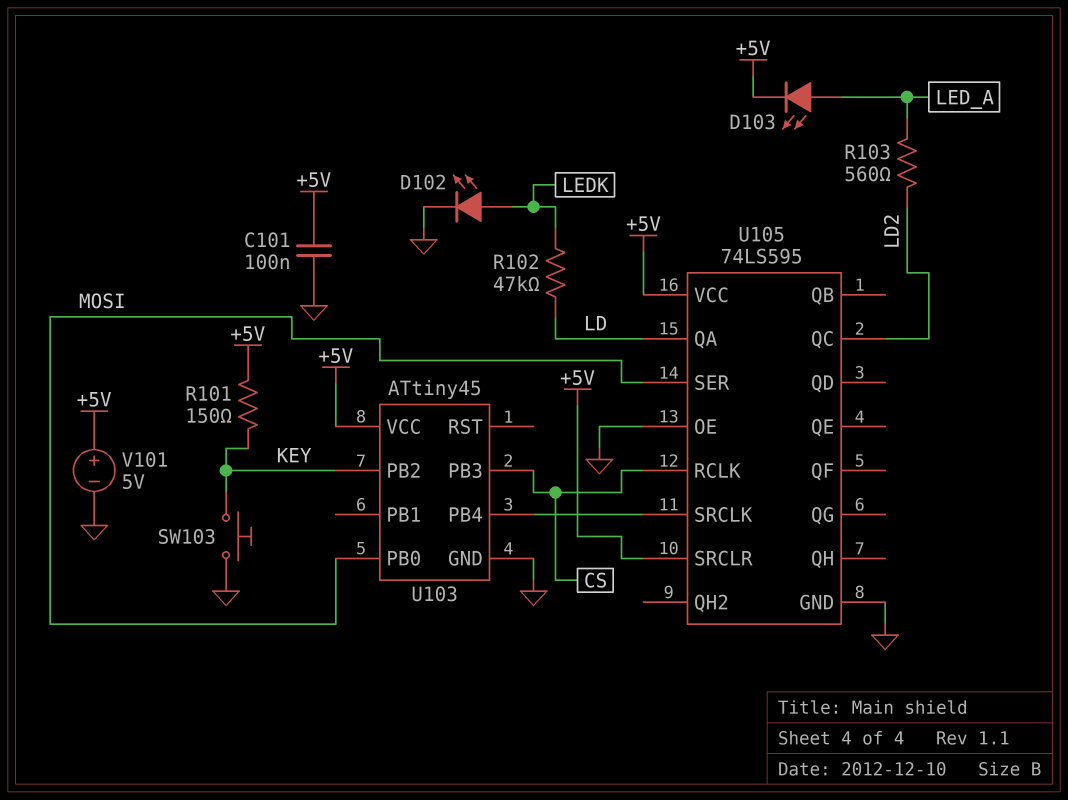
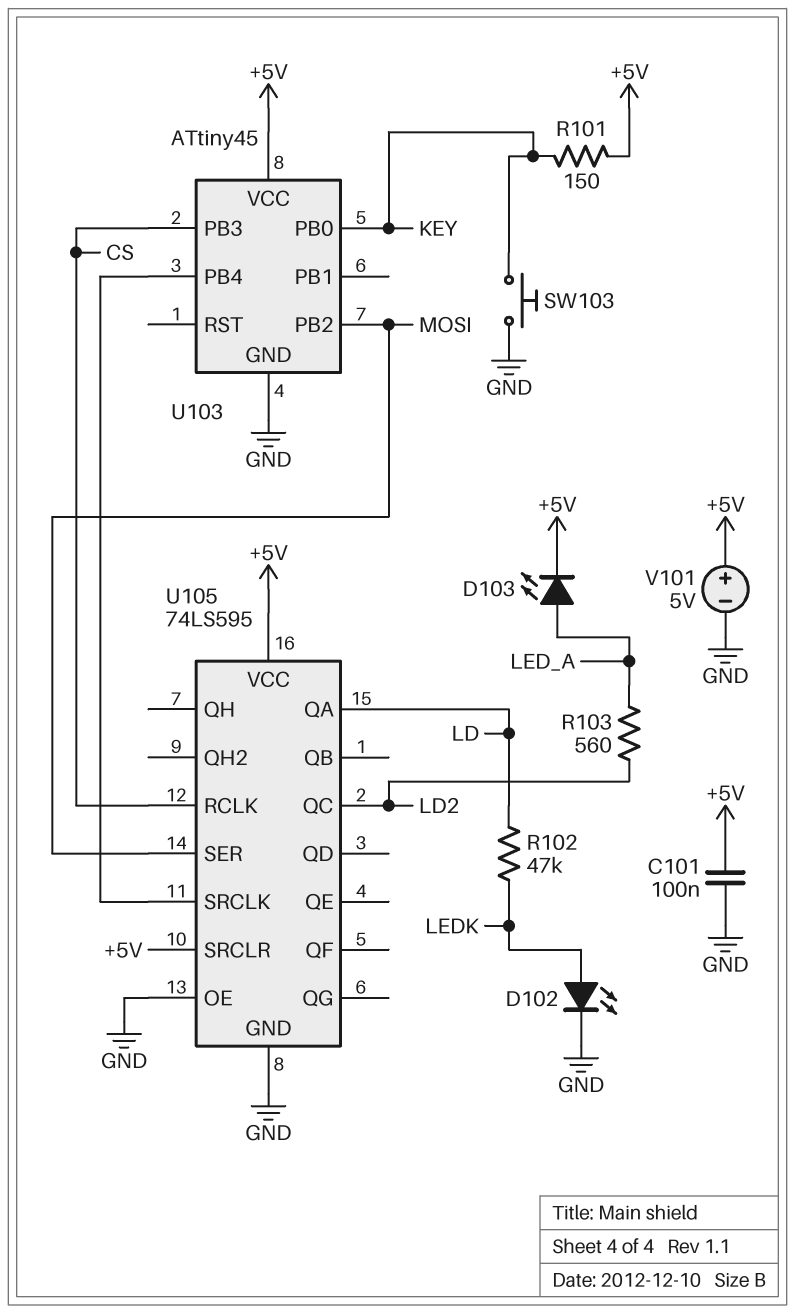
U103 pin PB0: MOSI -> KEY
U103 pin PB2: KEY -> MOSI

